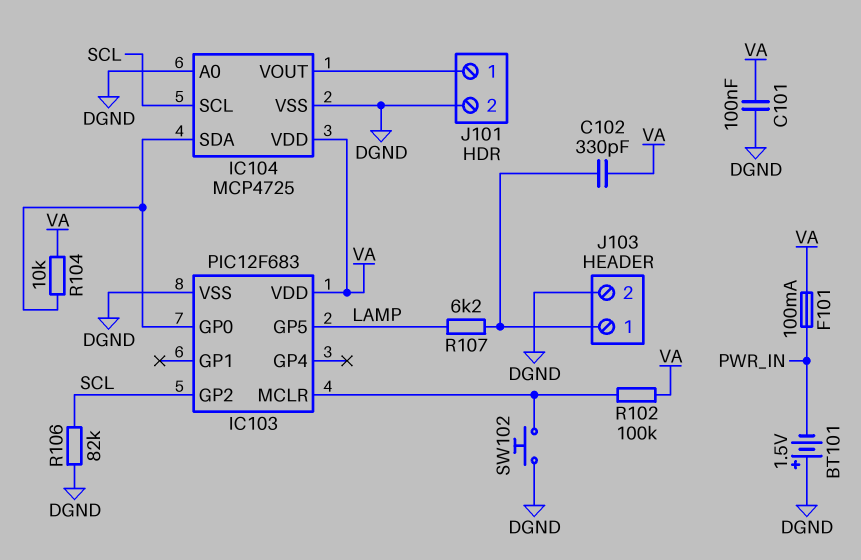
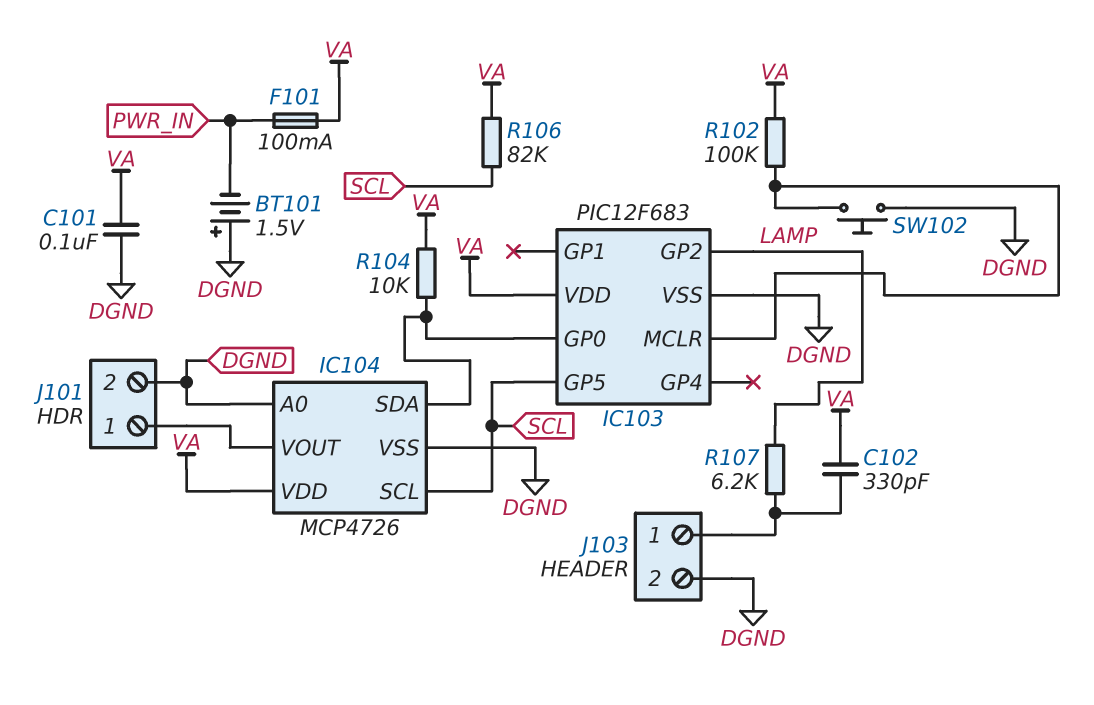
IC103 pin GP2: SCL -> LAMP
IC103 pin GP5: LAMP -> SCL
IC104: MCP4725 -> MCP4726
R106: 82k (DGND, SCL) -> 82k (SCL, VA)

